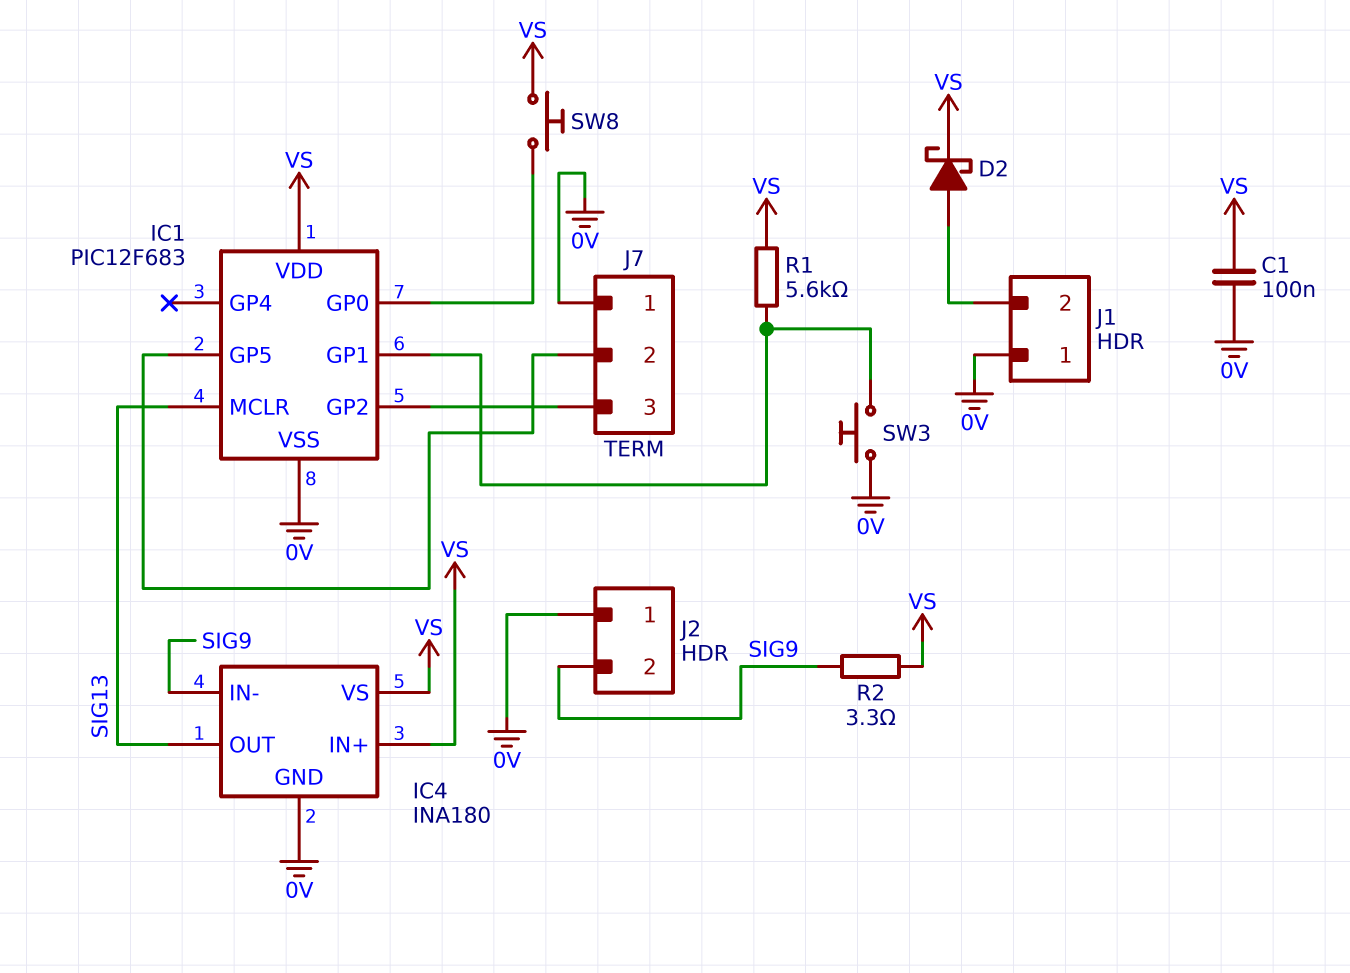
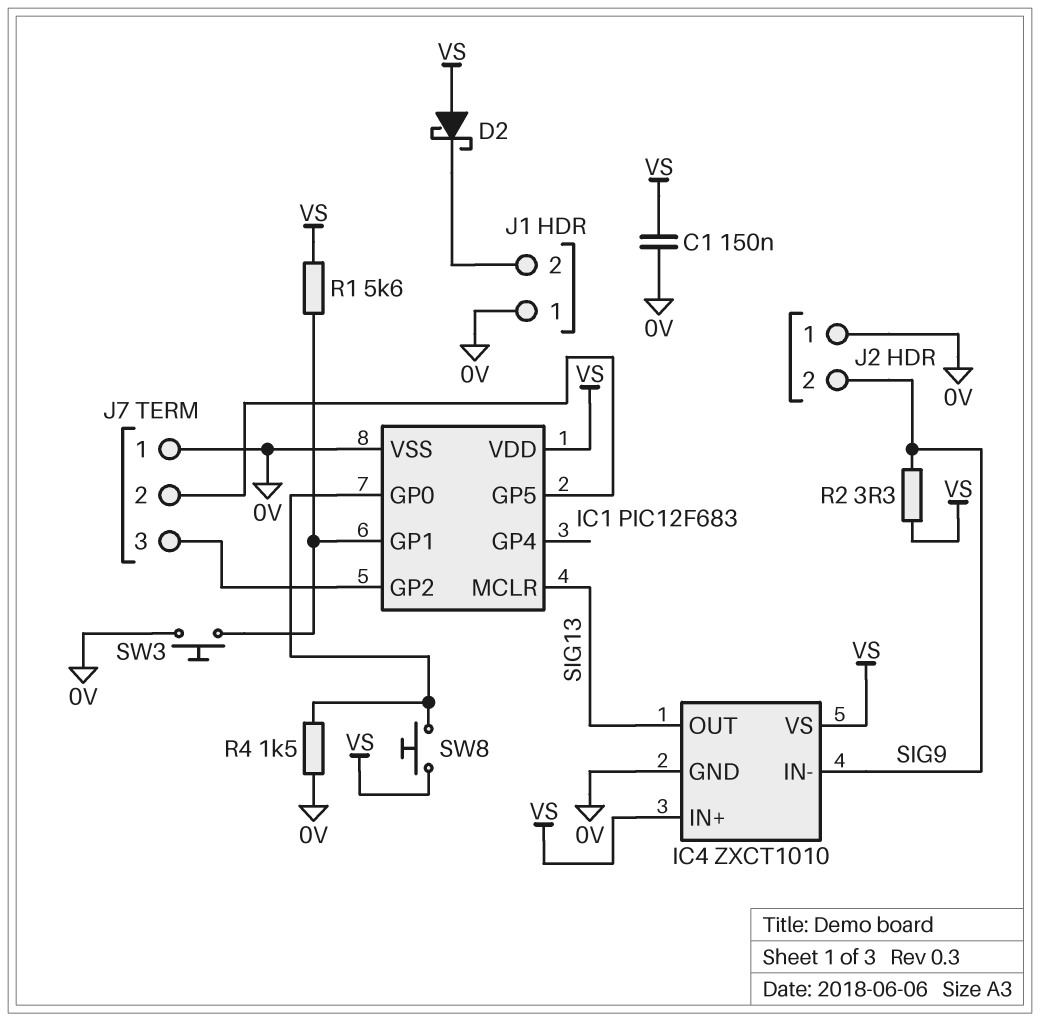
C1: 100nF (0V, VS) -> 150nF (0V, VS)
D2: schottky (A J1/2, K VS) -> schottky (A VS, K J1/2)
IC4: INA180 -> ZXCT1010
R4: none -> 1.5k (0V, IC1/GP0)

